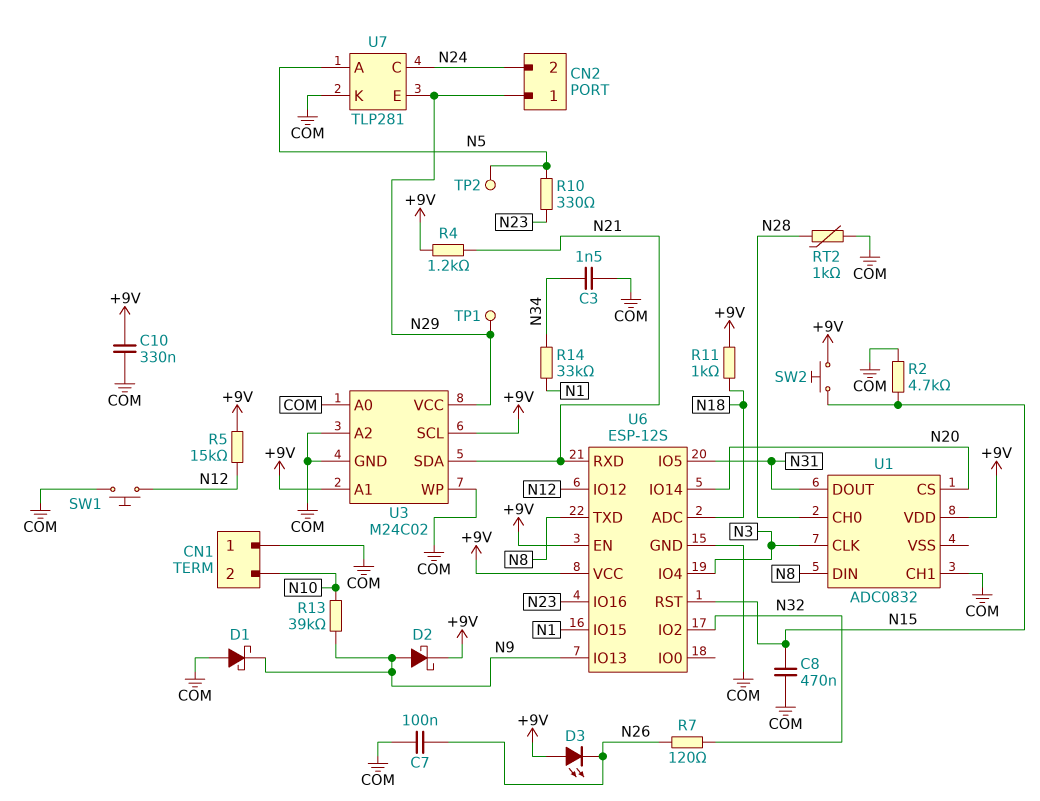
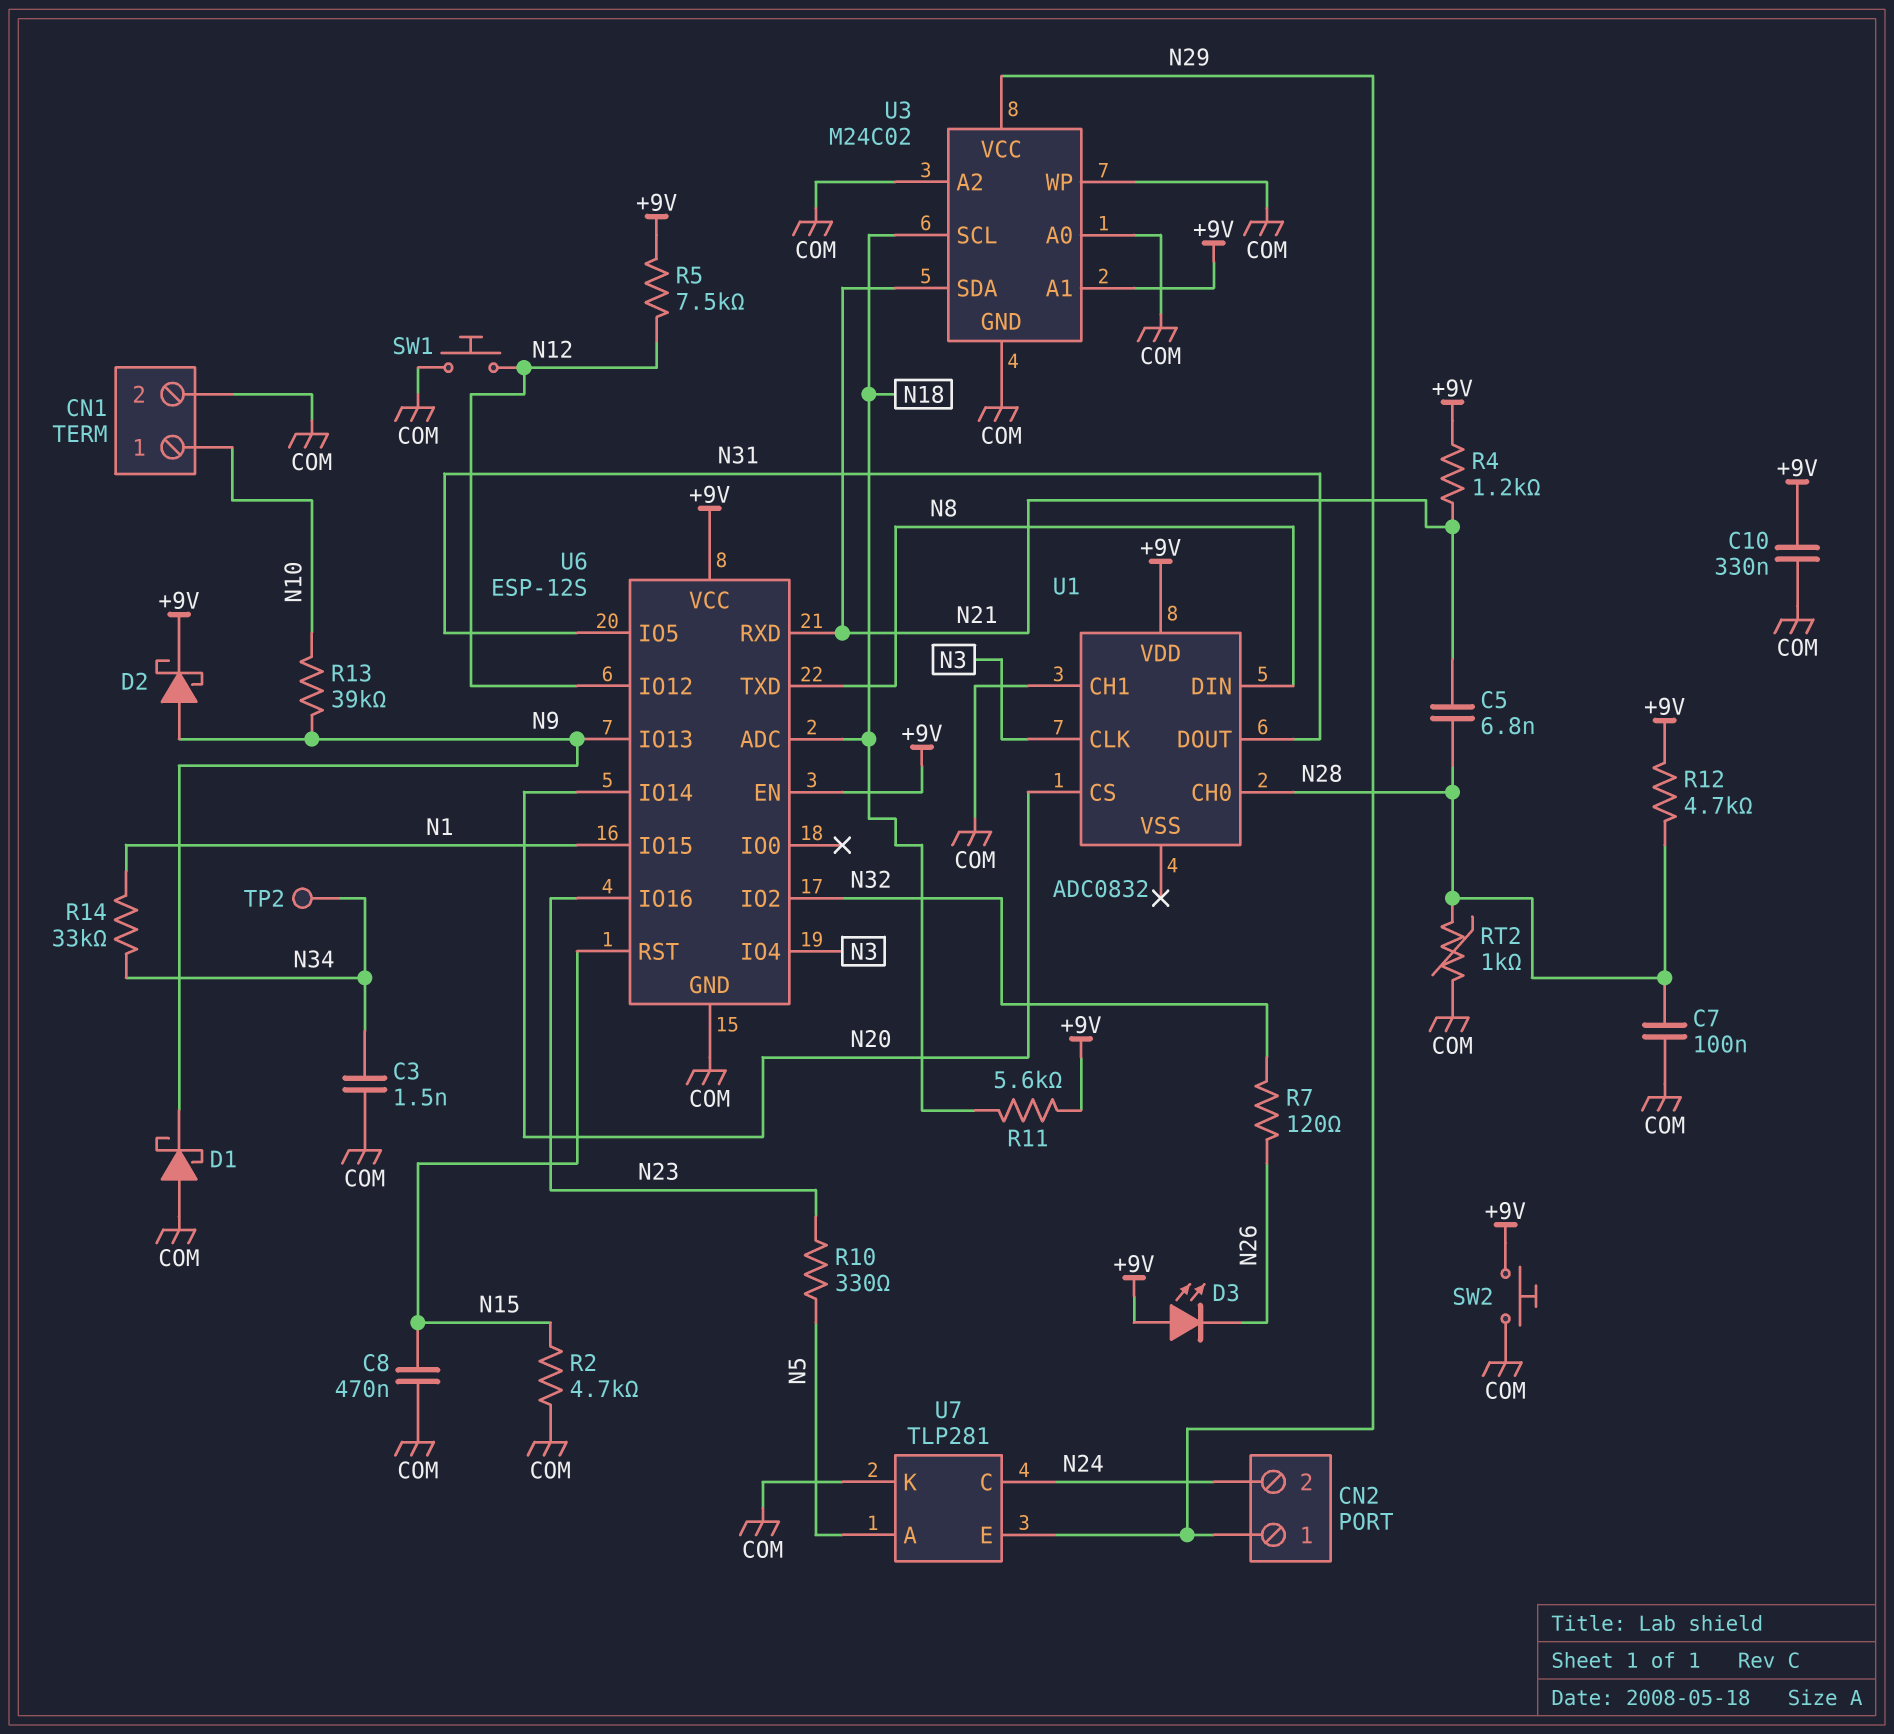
C5: none -> 6.8nF (N21, N28)
C7: 100nF (COM, N26) -> 100nF (COM, N28)
CN1 pin 1: COM -> N10
CN1 pin 2: N10 -> COM
R5: 15k (+9V, N12) -> 7.5k (+9V, N12)
R11: 1k (+9V, N18) -> 5.6k (+9V, N18)
R12: none -> 4.7k (+9V, N28)
SW2: button (+9V, N15) -> button (+9V, COM)
TP1: test point (N29) -> none
TP2: test point (N5) -> test point (N34)
U3 pin SCL: +9V -> N18

